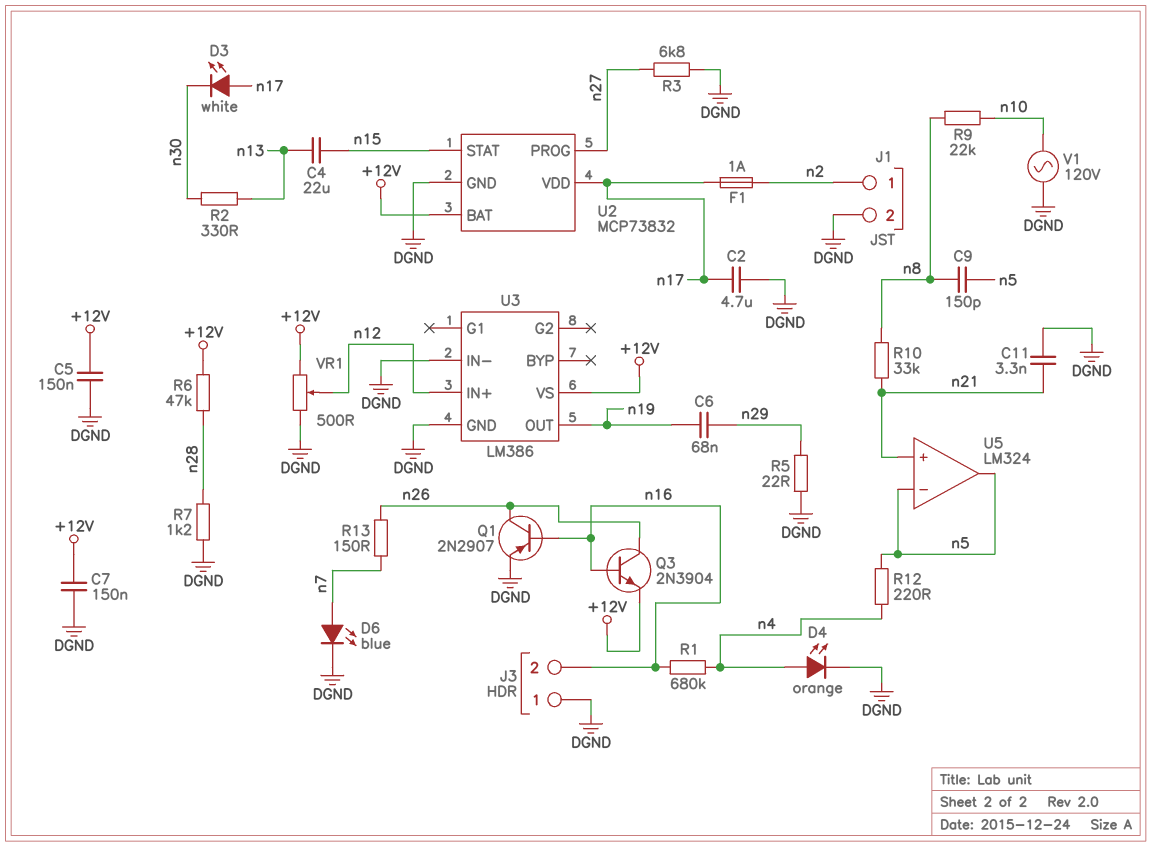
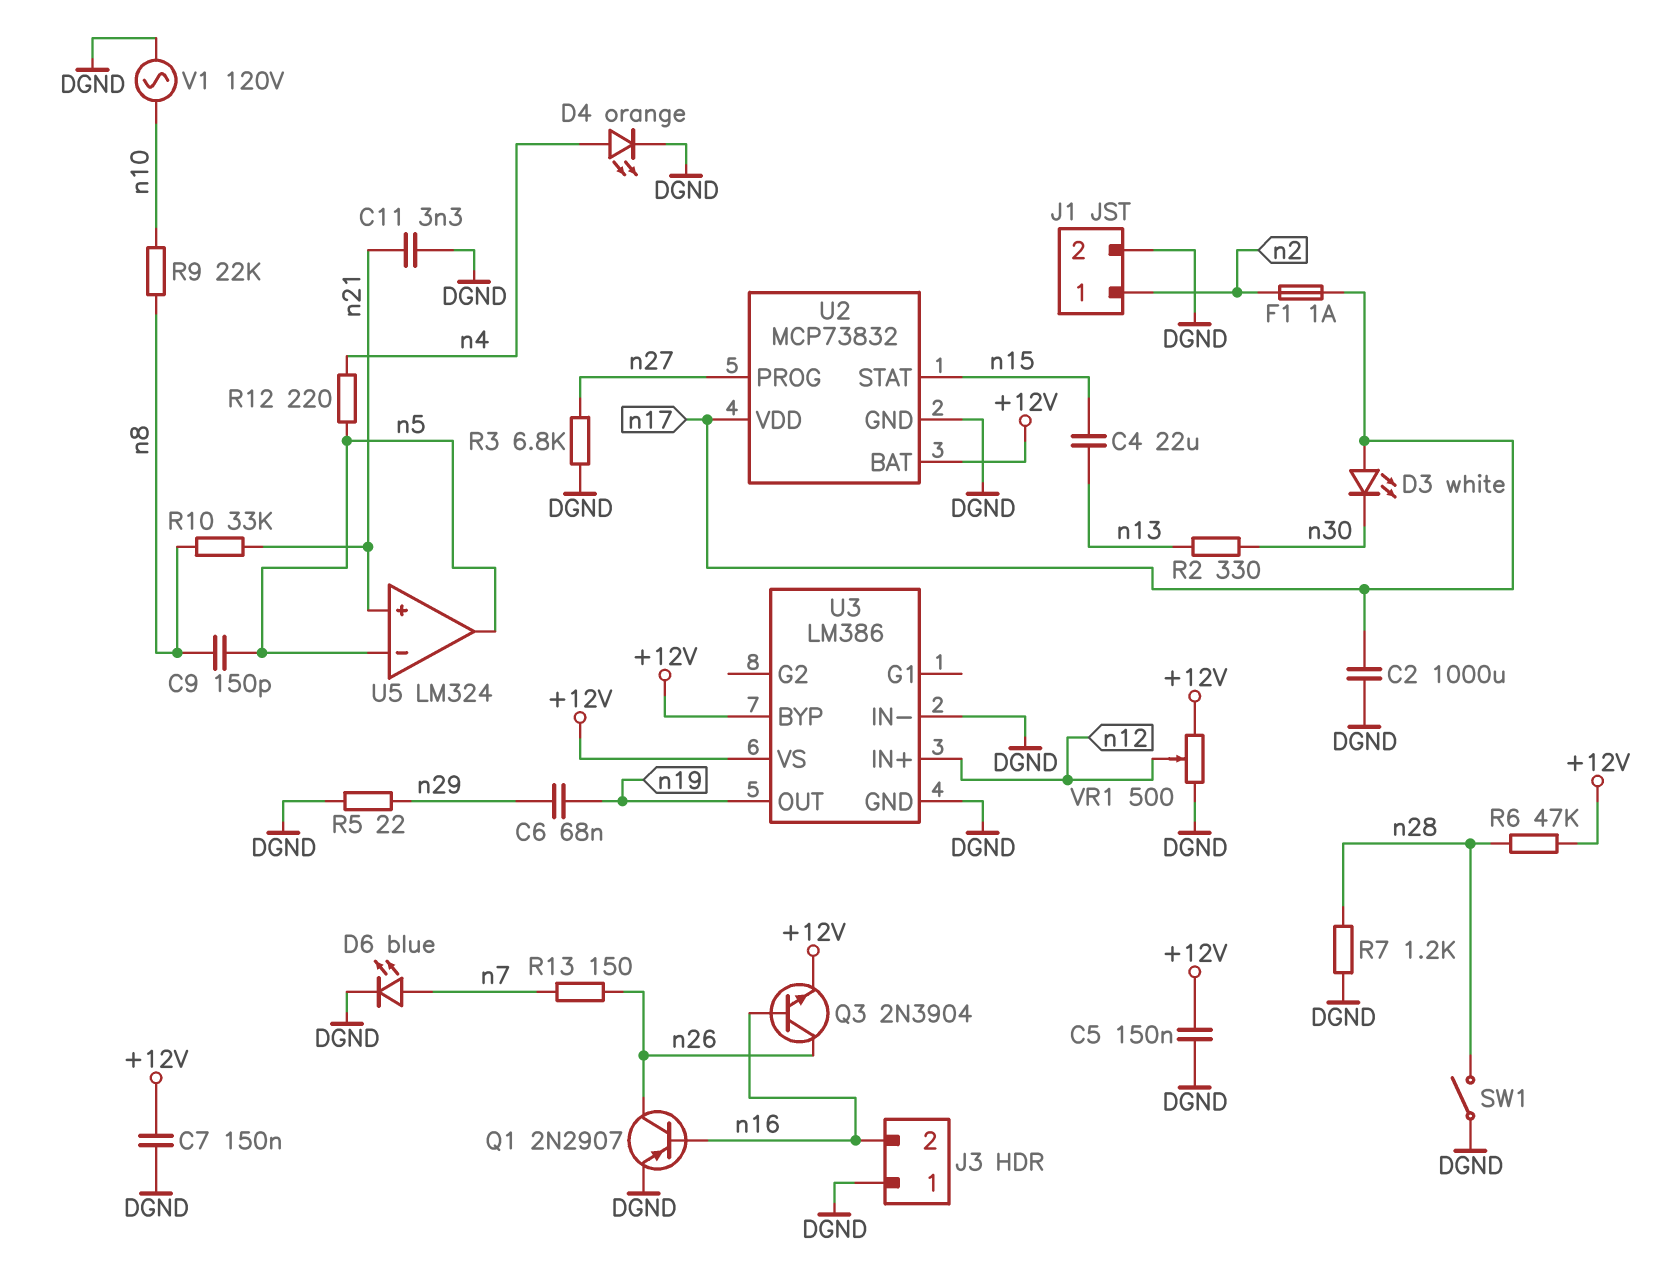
C2: 4.7uF (DGND, n17) -> 1000uF (DGND, n17)
R1: 680k (n4, n16) -> none
SW1: none -> switch (DGND, n28)
U3 pin BYP: none -> +12V

